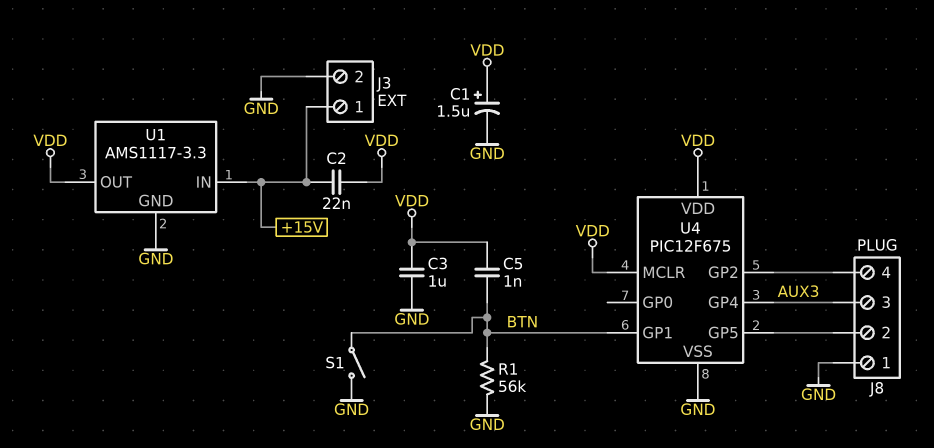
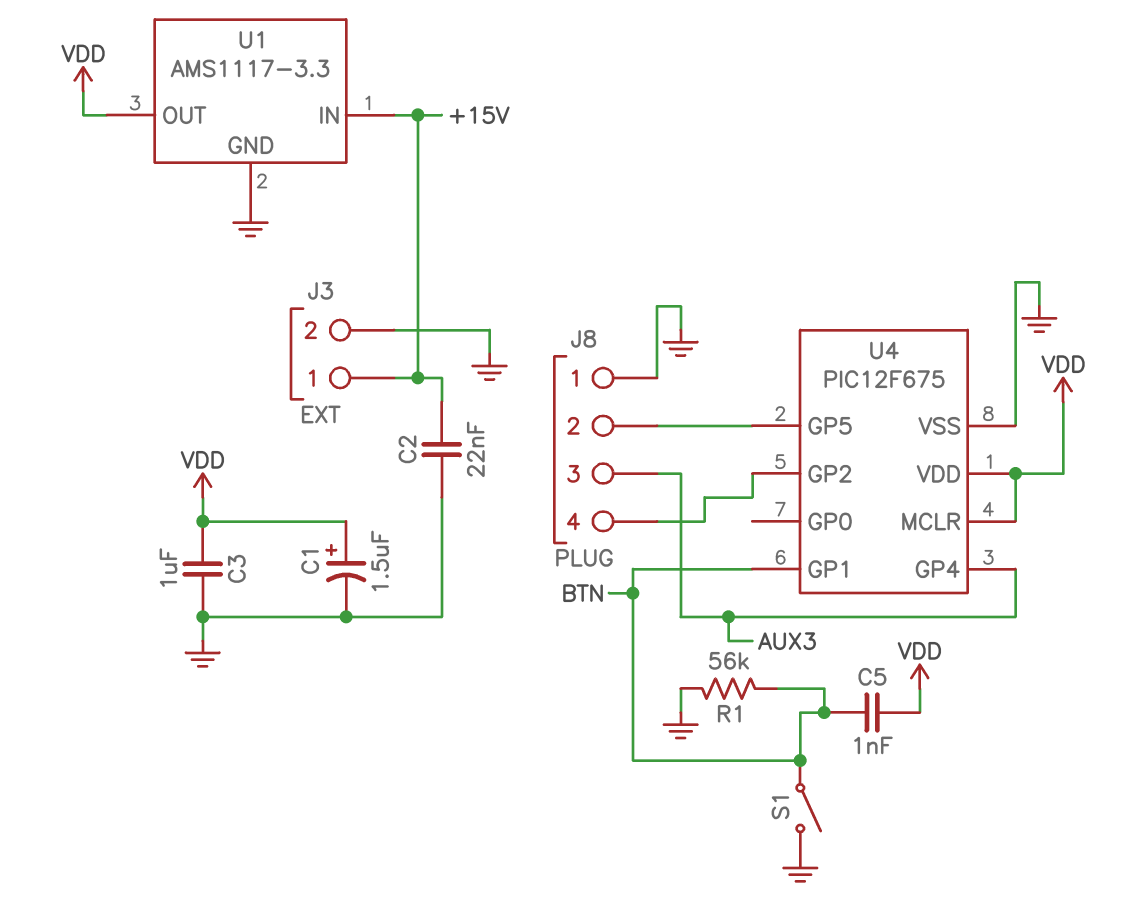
C2: 22nF (+15V, VDD) -> 22nF (+15V, GND)

